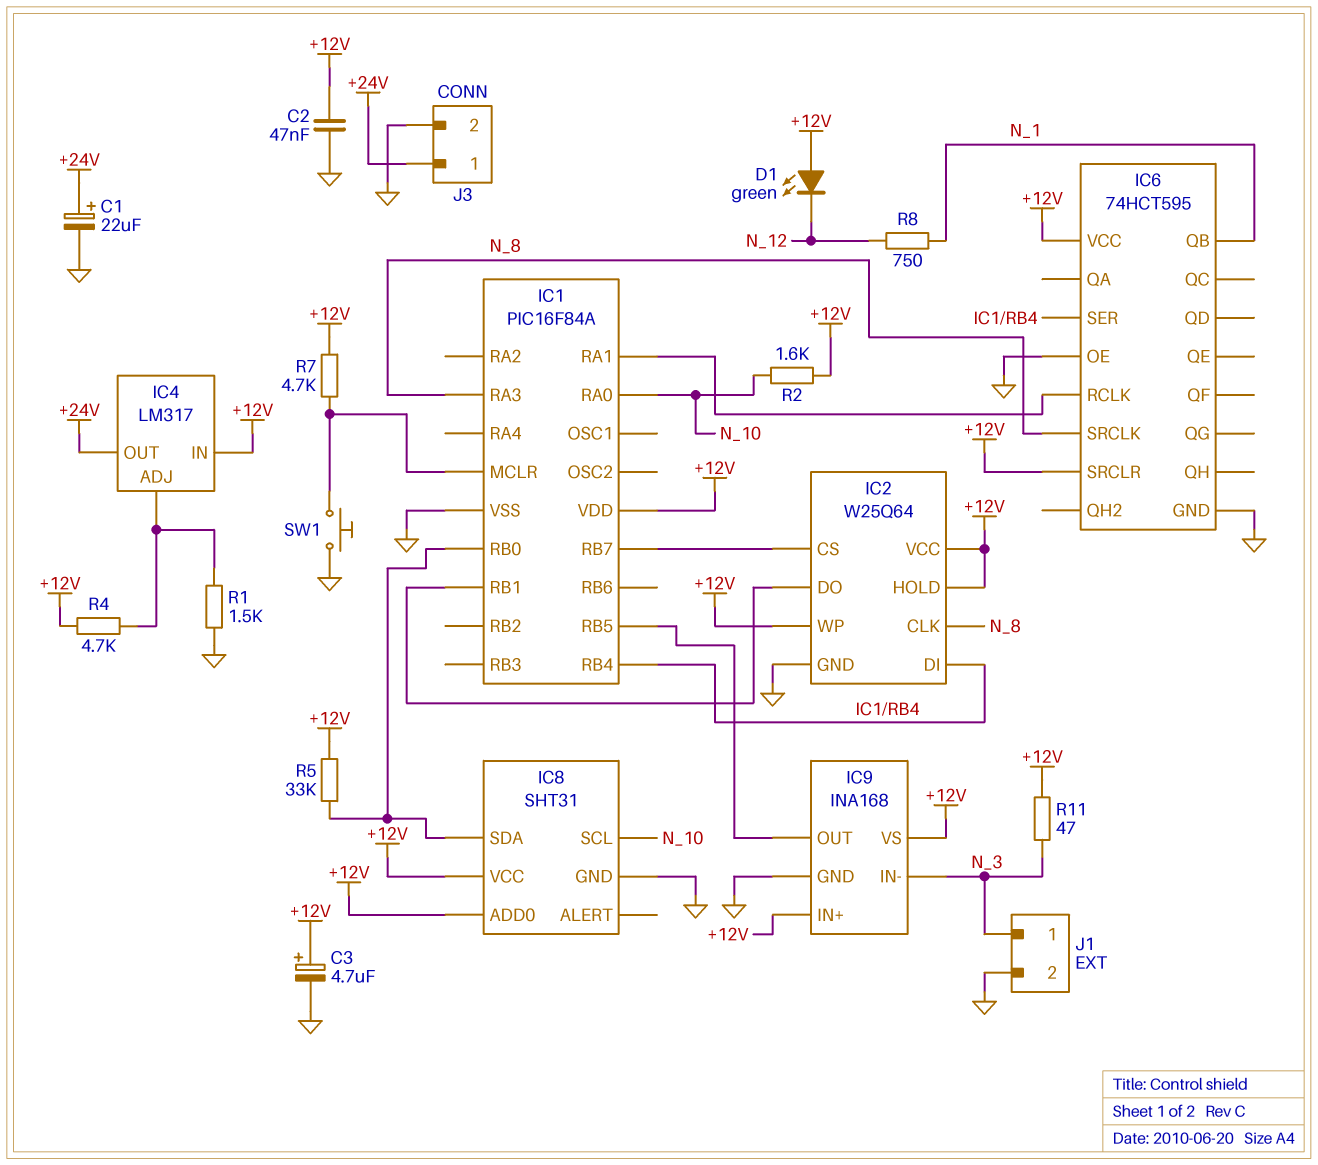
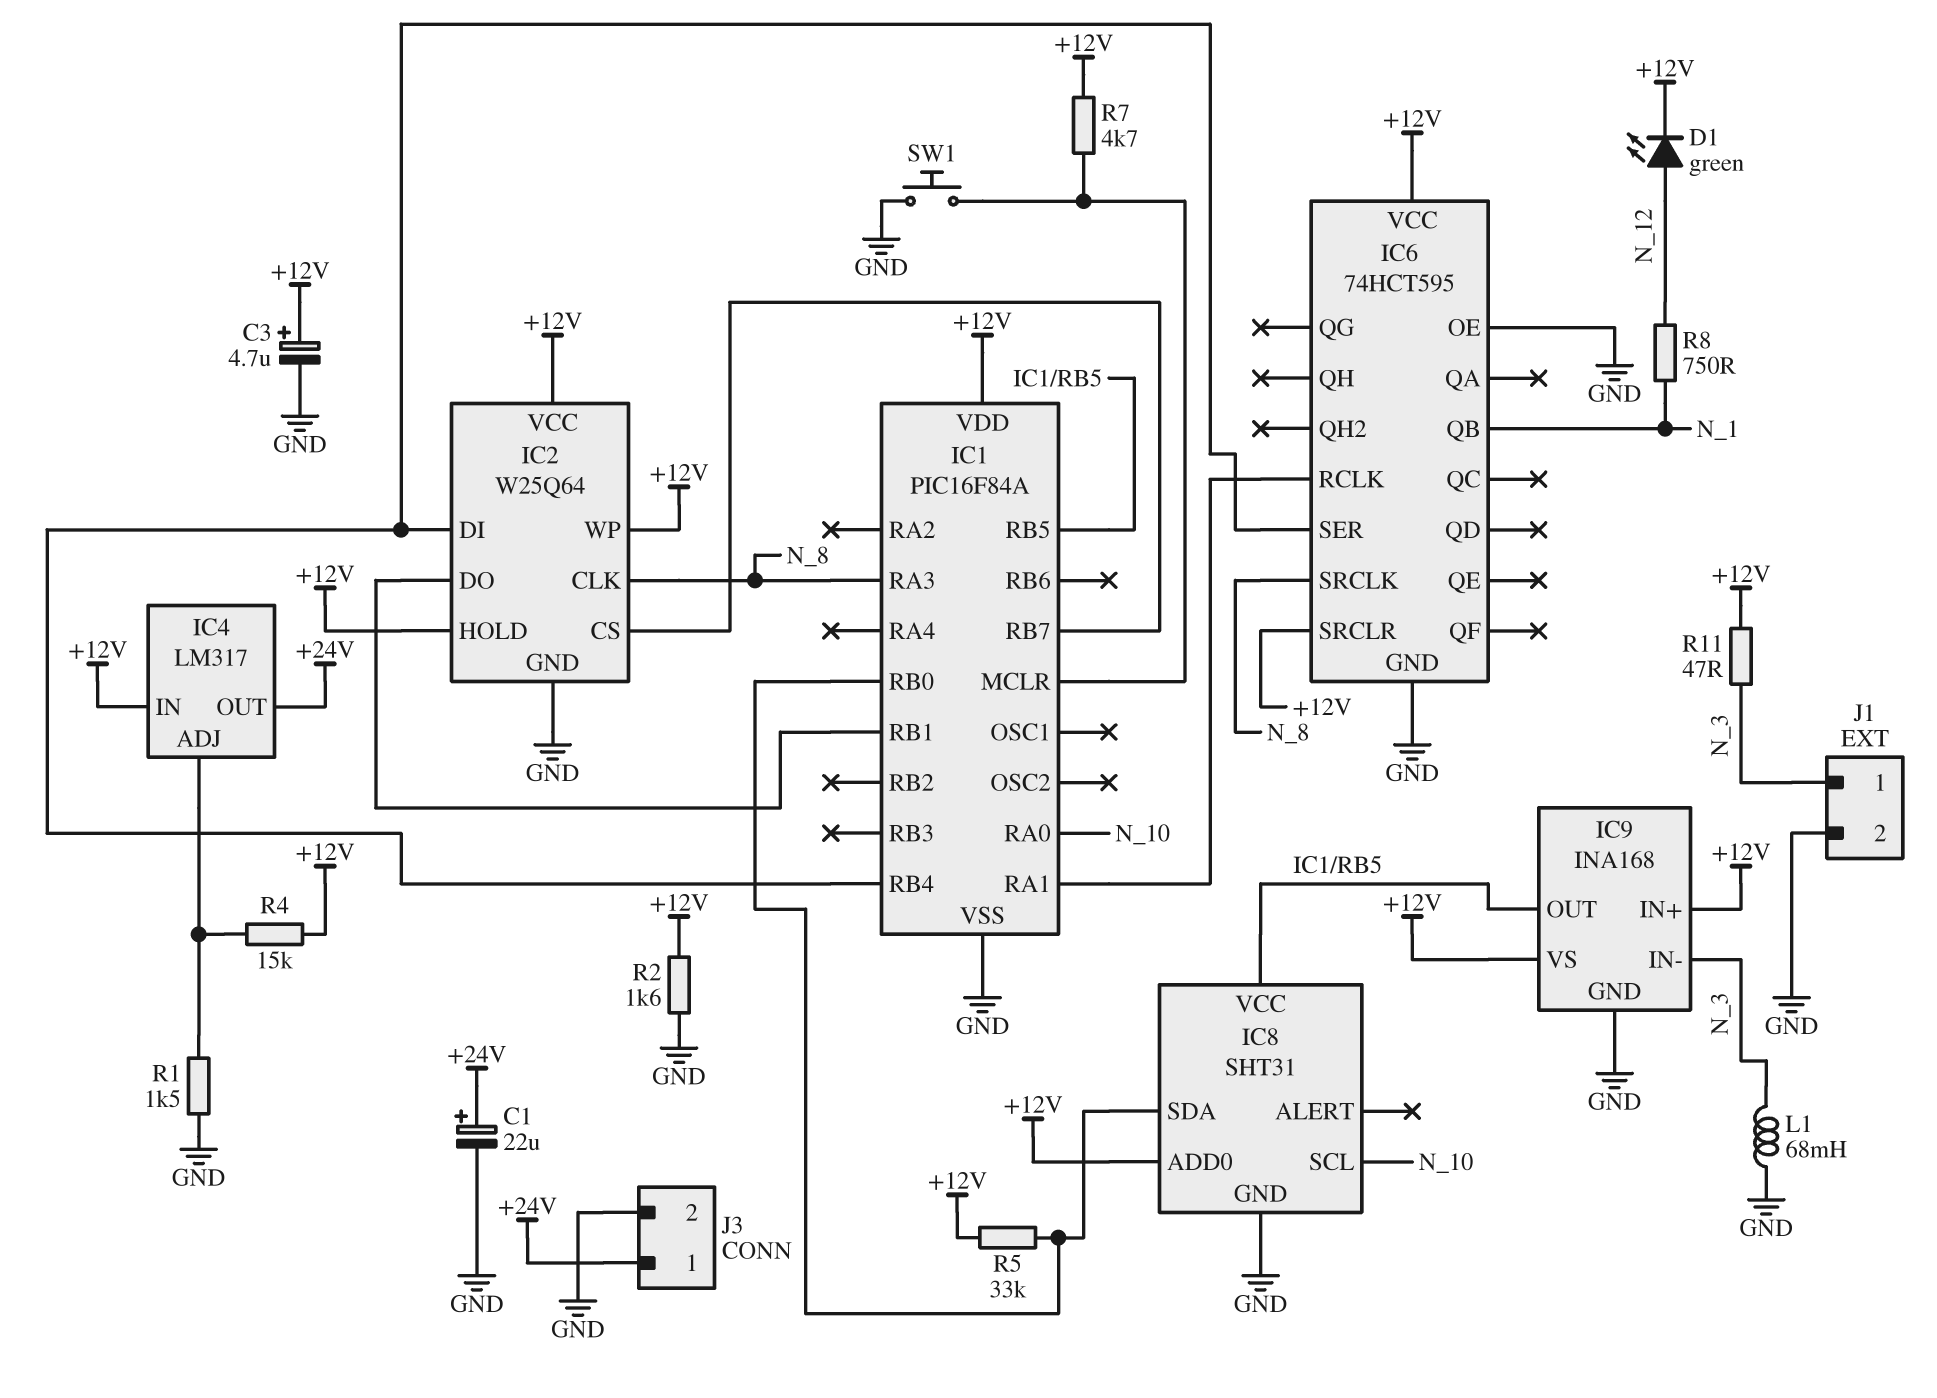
C2: 47nF (+12V, GND) -> none
D1: LED green (A +12V, K N_12) -> LED green (A N_12, K +12V)
IC8 pin VCC: +12V -> IC1/RB5
L1: none -> 68mH (GND, N_3)
R2: 1.6k (+12V, N_10) -> 1.6k (+12V, GND)
R4: 4.7k (+12V, IC4/ADJ) -> 15k (+12V, IC4/ADJ)

